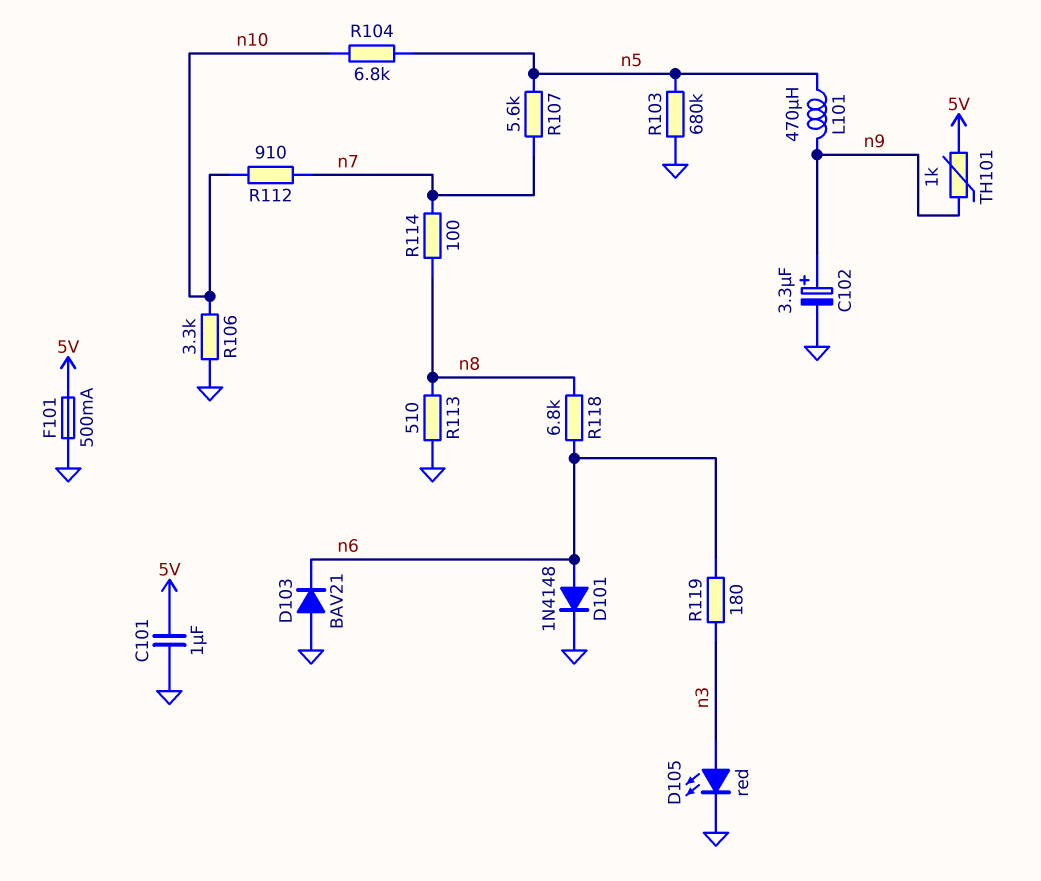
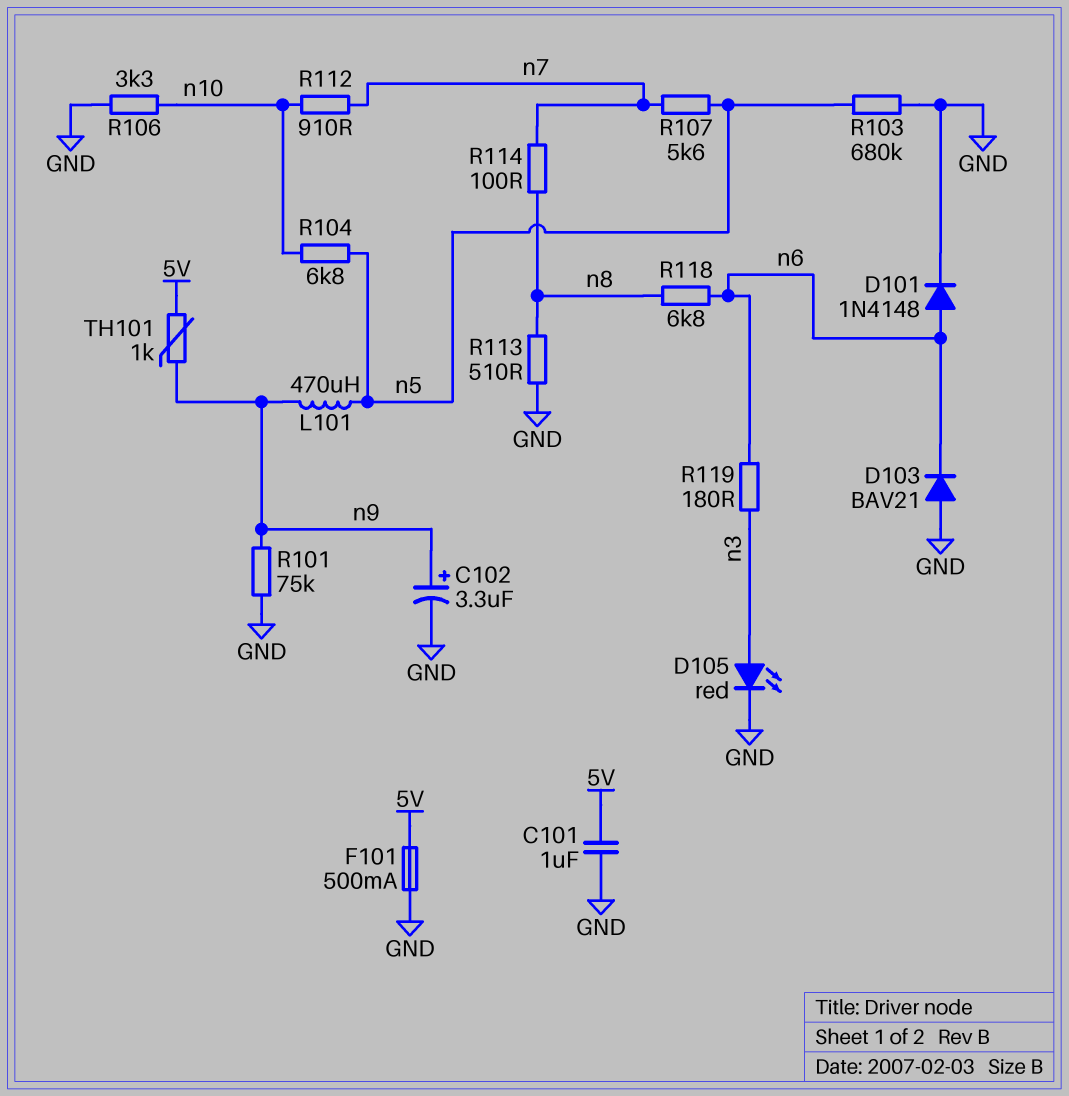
R101: none -> 75k (GND, n9)

